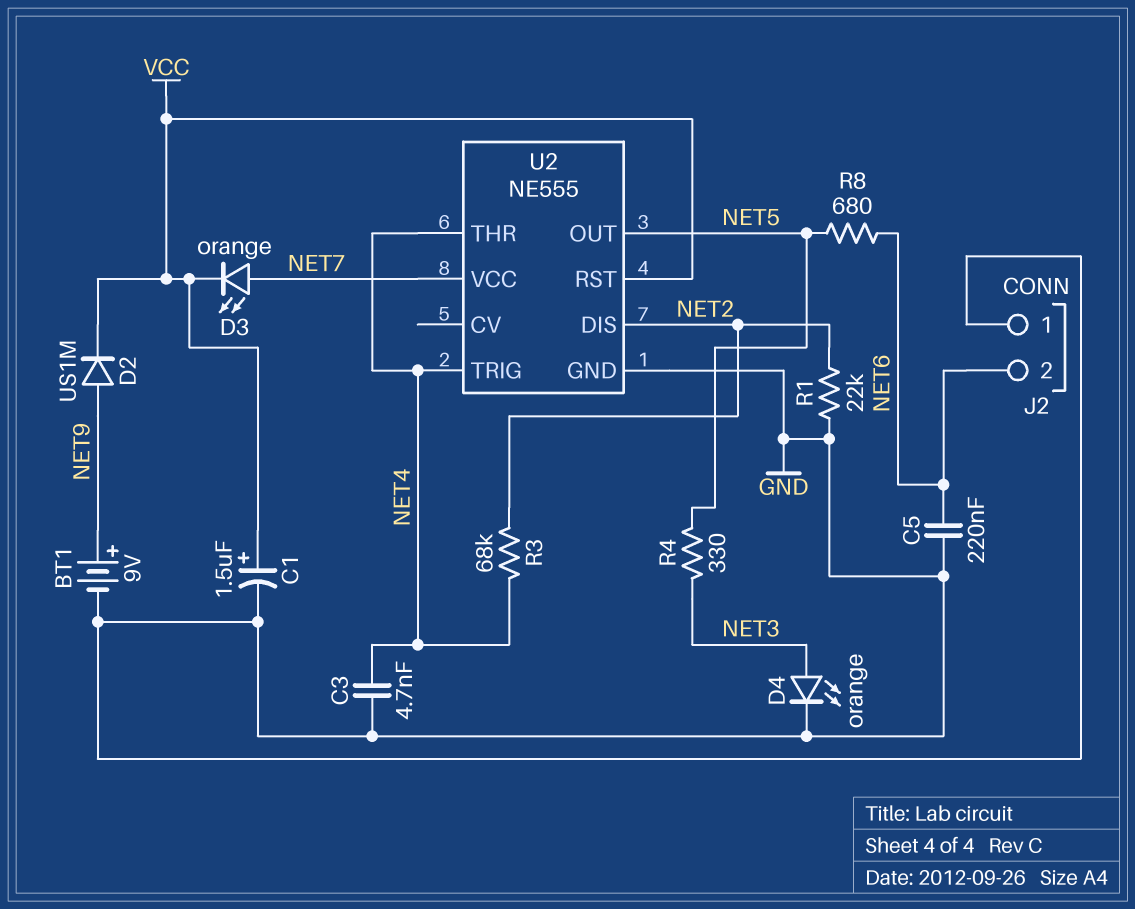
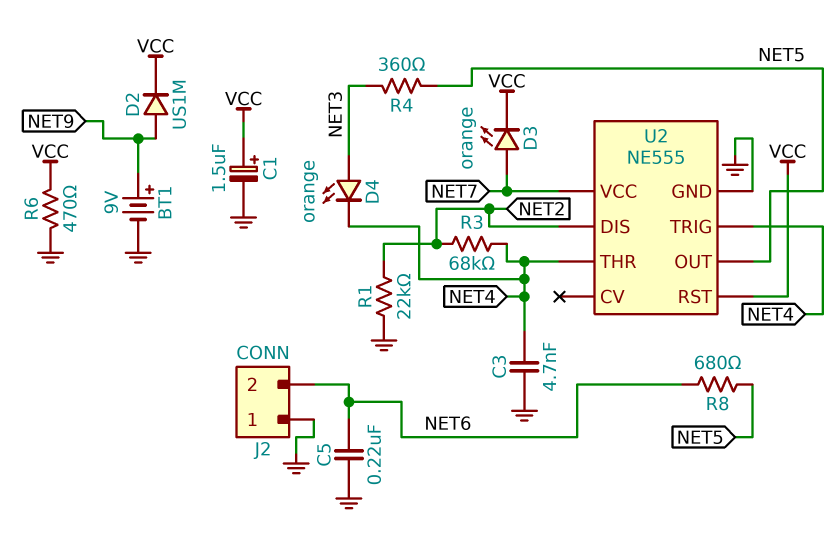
D4: LED orange (A NET3, K GND) -> LED orange (A NET3, K NET4)
R4: 330 (NET3, NET5) -> 360 (NET3, NET5)
R6: none -> 470 (GND, VCC)

